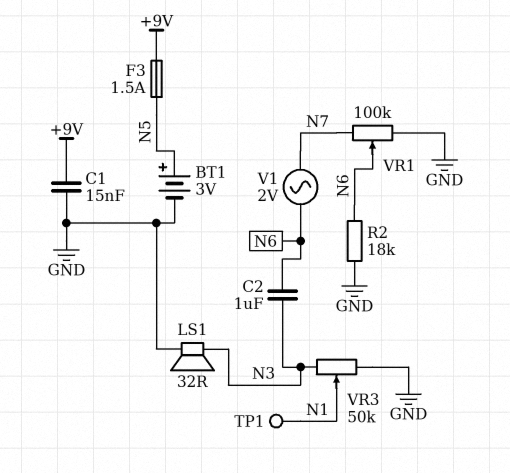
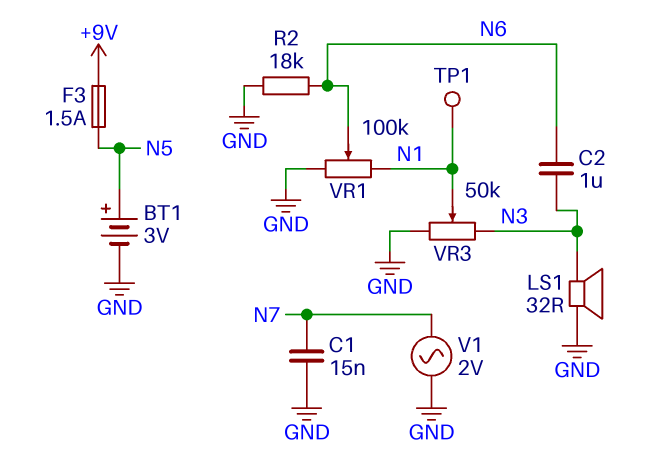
C1: 15nF (+9V, GND) -> 15nF (GND, N7)
V1: AC 2V (N6, N7) -> AC 2V (GND, N7)
VR1: 100k (GND, N7, wiper N6) -> 100k (GND, N1, wiper N6)

